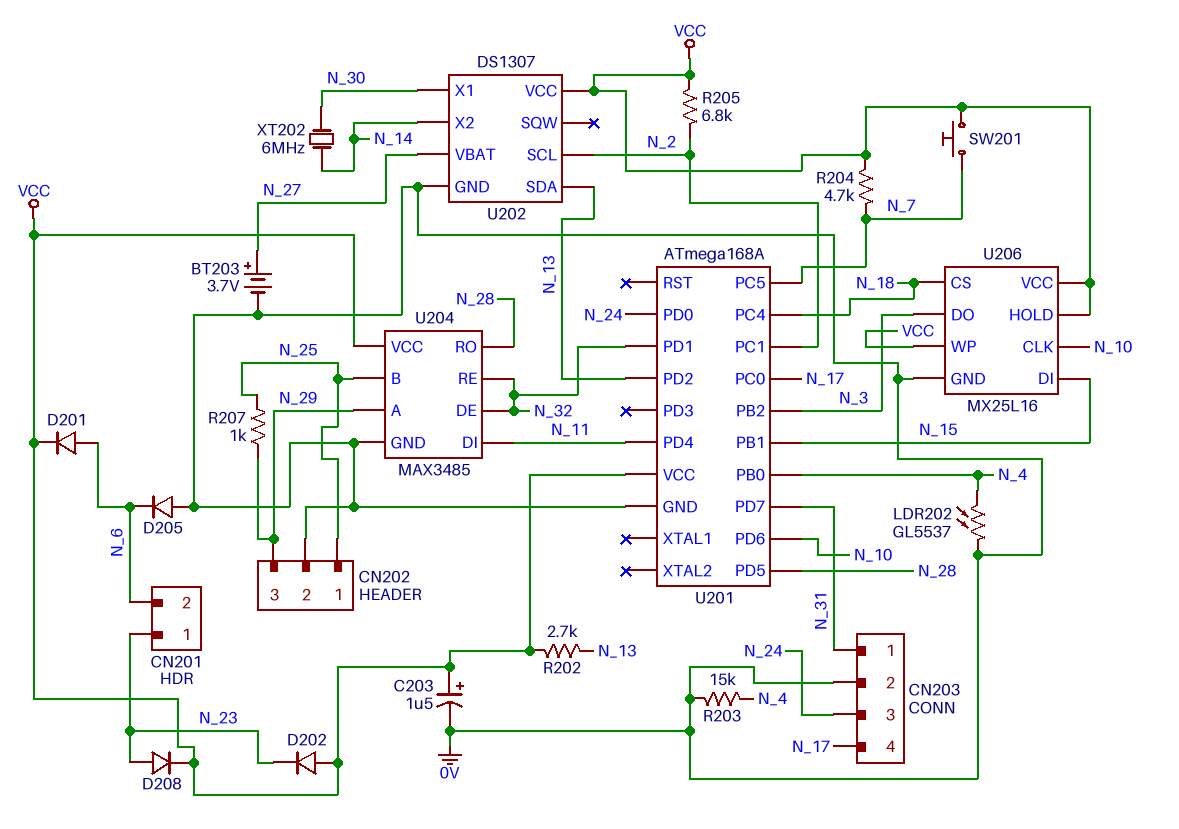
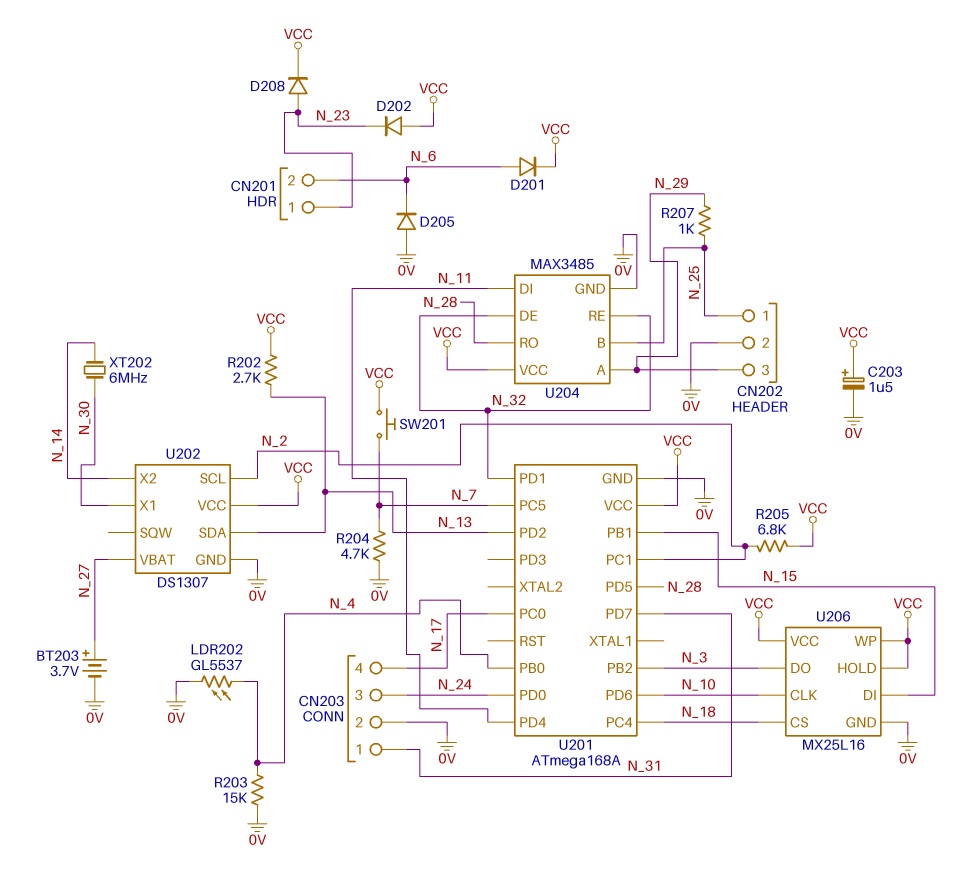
R204: 4.7k (N_7, VCC) -> 4.7k (0V, N_7)

